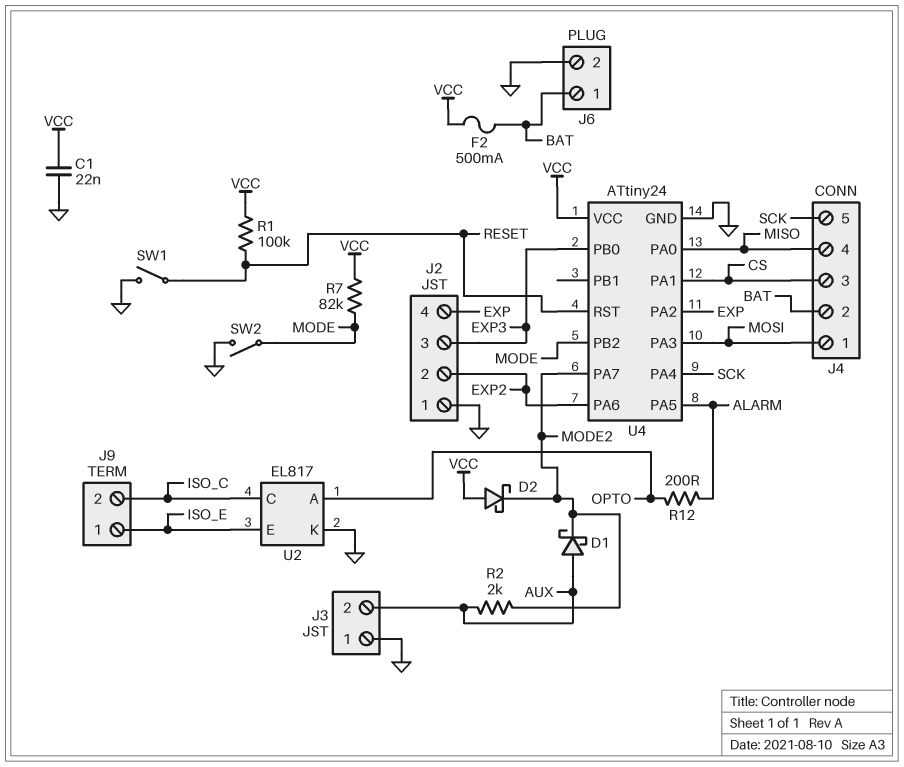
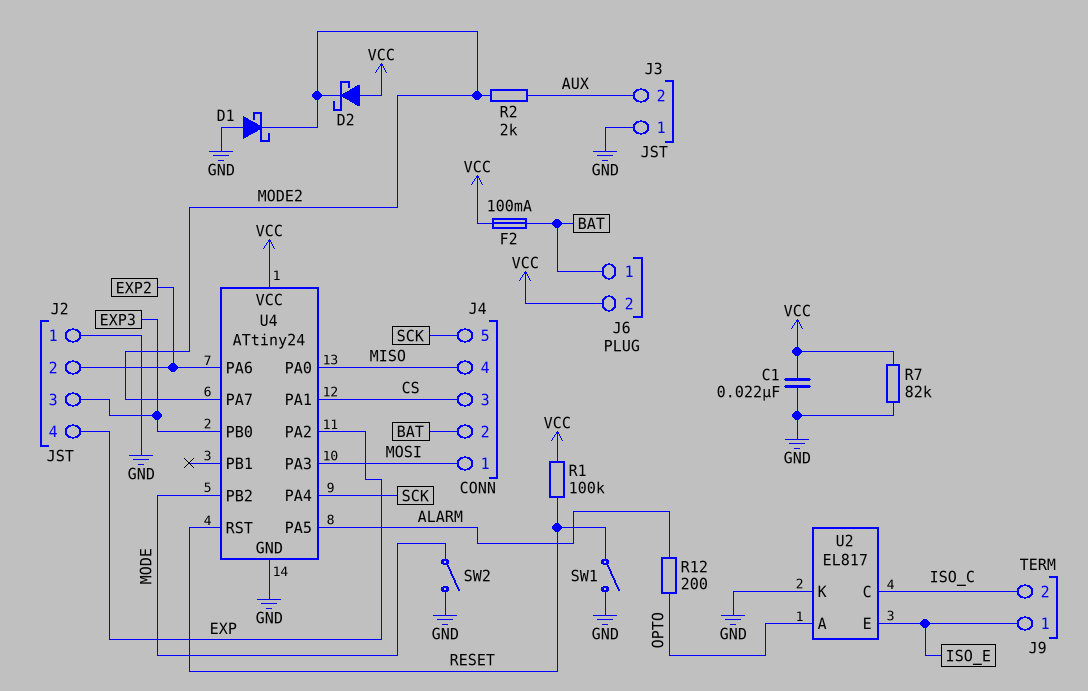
D1: schottky (A AUX, K MODE2) -> schottky (A GND, K MODE2)
F2: 500mA (BAT, VCC) -> 100mA (BAT, VCC)
J6 pin 2: GND -> VCC
R7: 82k (MODE, VCC) -> 82k (GND, VCC)

